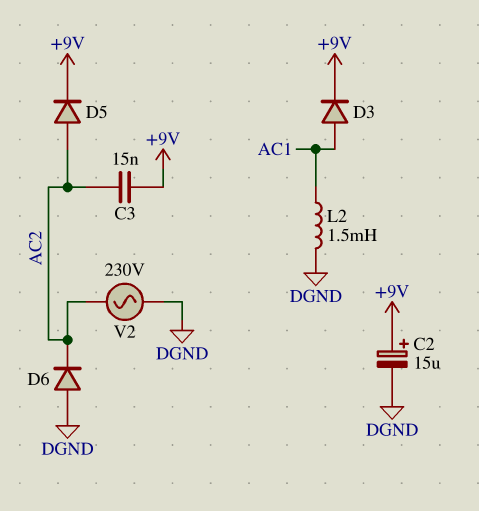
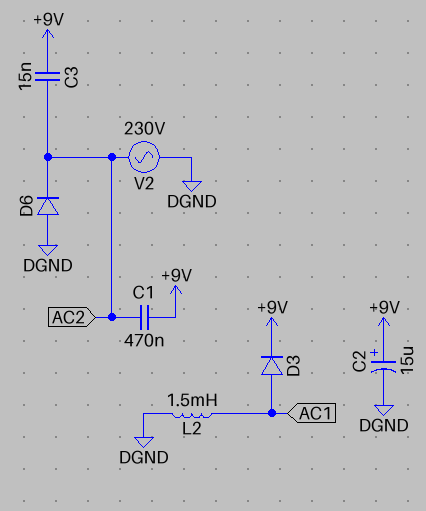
C1: none -> 470nF (+9V, AC2)
D5: diode (A AC2, K +9V) -> none

